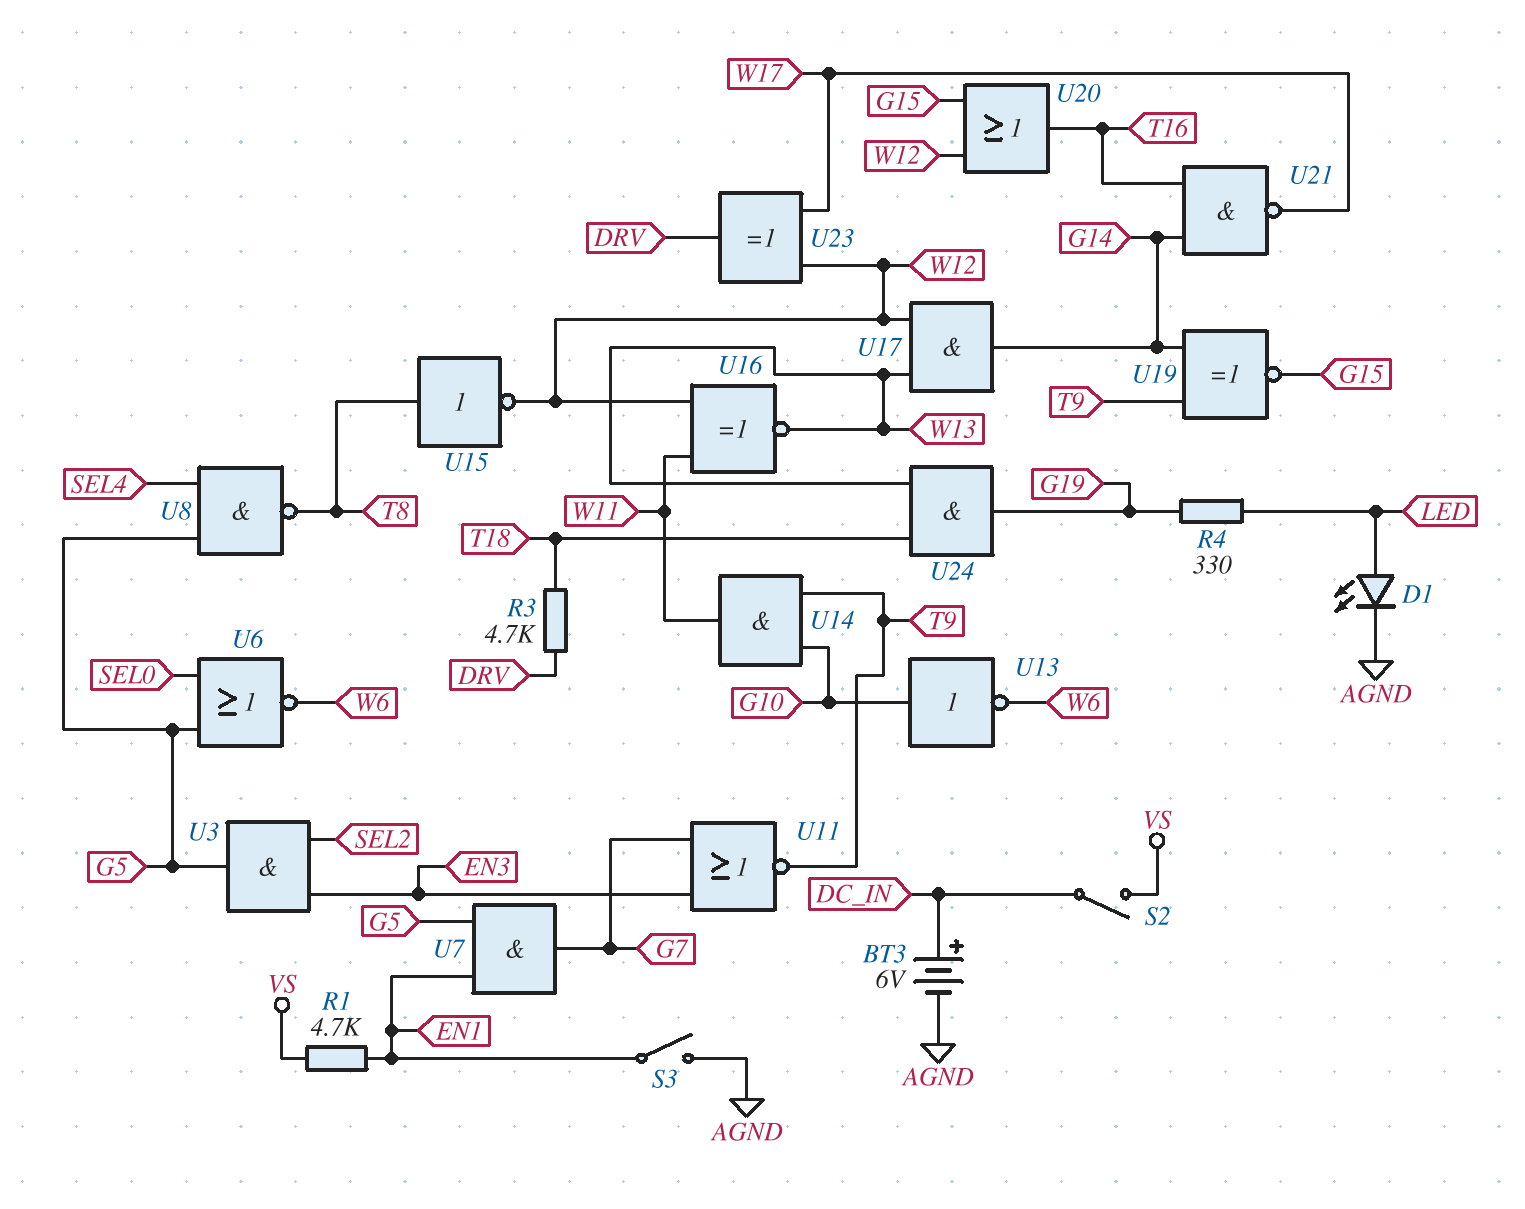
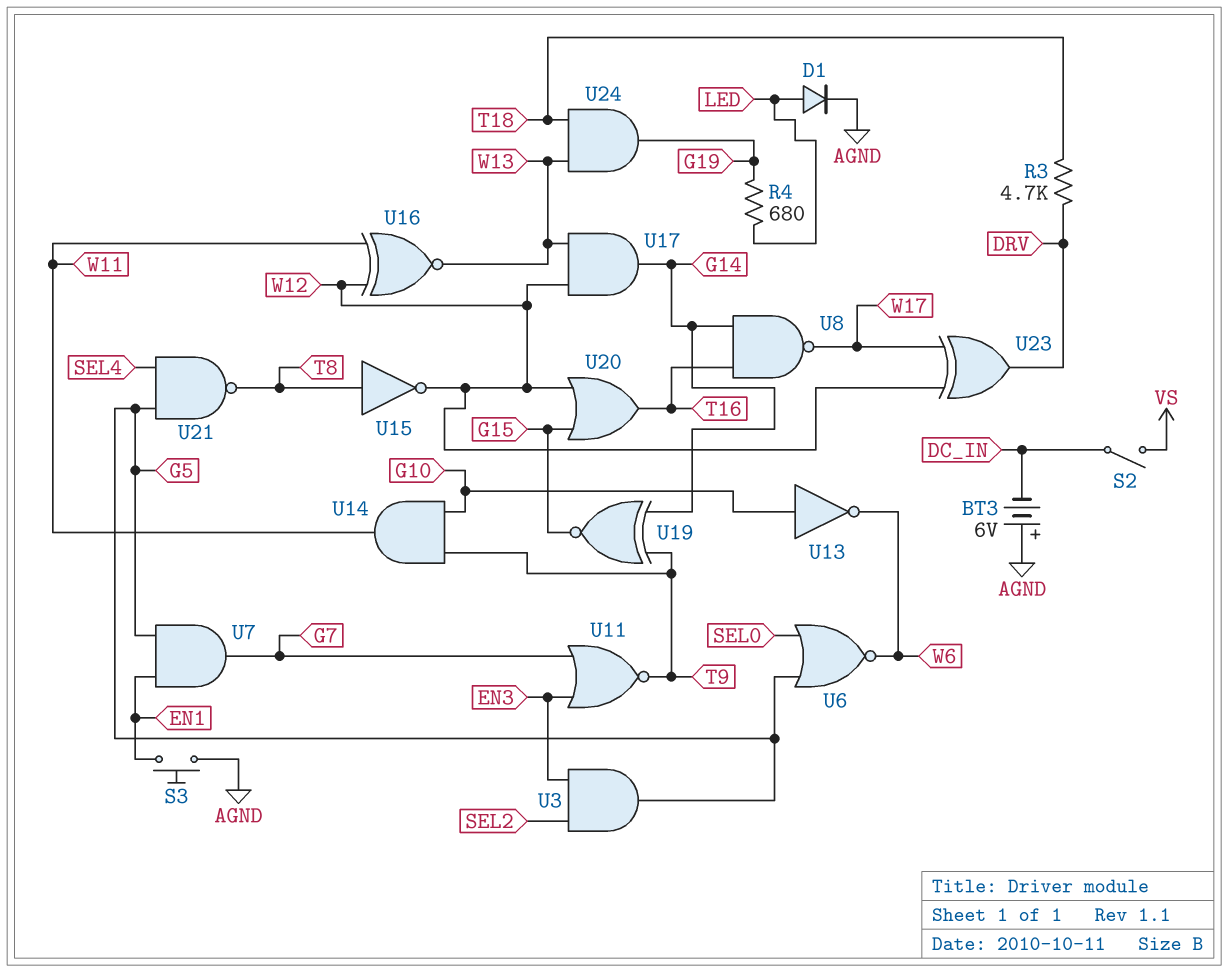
BT3: 6V (plus DC_IN, minus AGND) -> 6V (plus AGND, minus DC_IN)
D1: LED (A LED, K AGND) -> diode (A LED, K AGND)
R1: 4.7k (EN1, VS) -> none
R4: 330 (G19, LED) -> 680 (G19, LED)
S3: switch (AGND, EN1) -> button (AGND, EN1)
U8: NAND (in G5, in SEL4, out T8) -> NAND (in G14, in T16, out W17)
U21: NAND (in G14, in T16, out W17) -> NAND (in G5, in SEL4, out T8)

